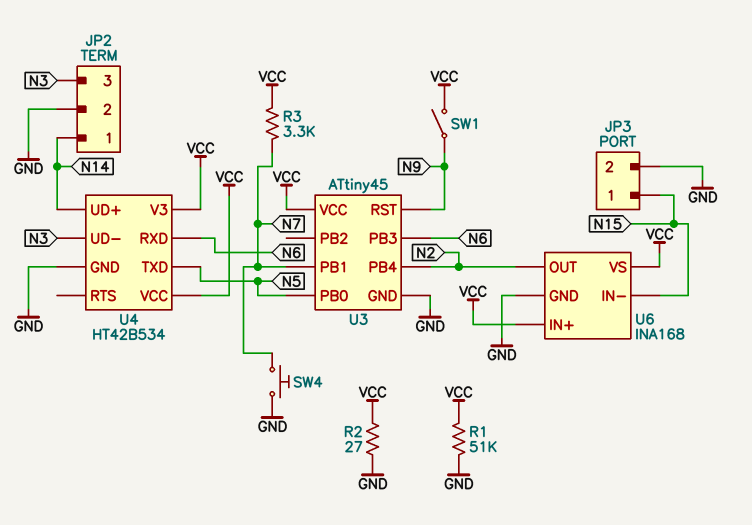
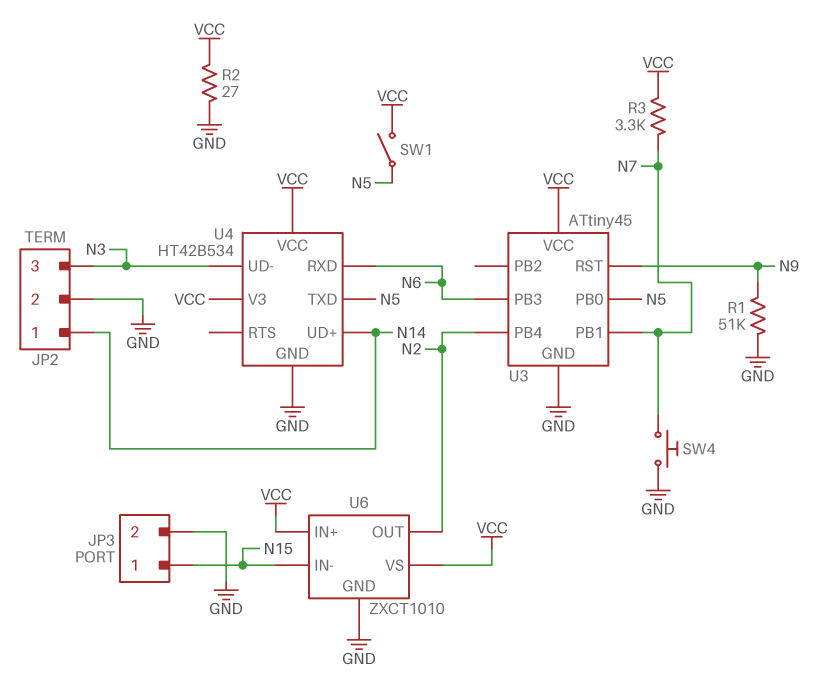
R1: 51k (GND, VCC) -> 51k (GND, N9)
SW1: switch (N9, VCC) -> switch (N5, VCC)
U6: INA168 -> ZXCT1010

